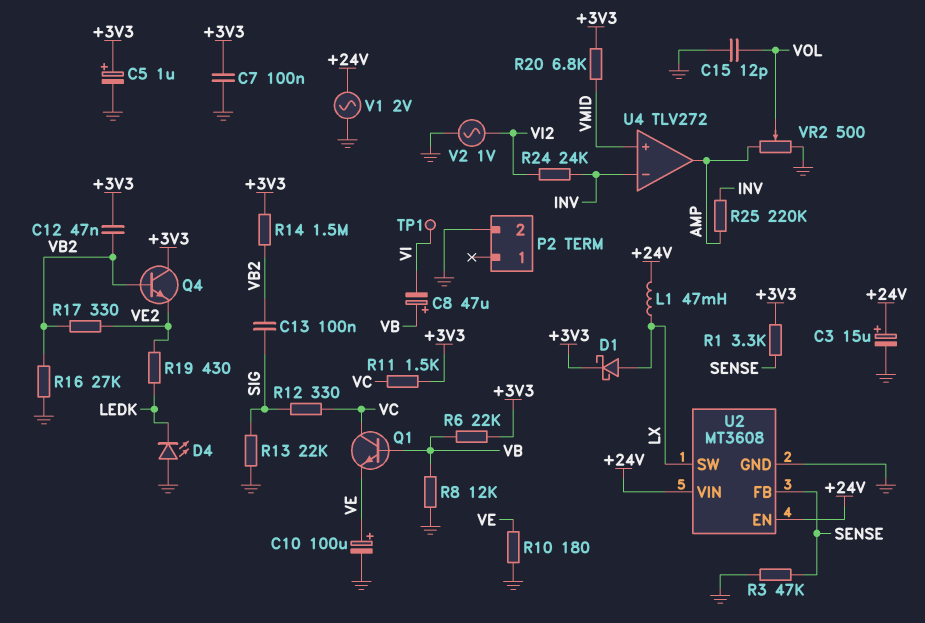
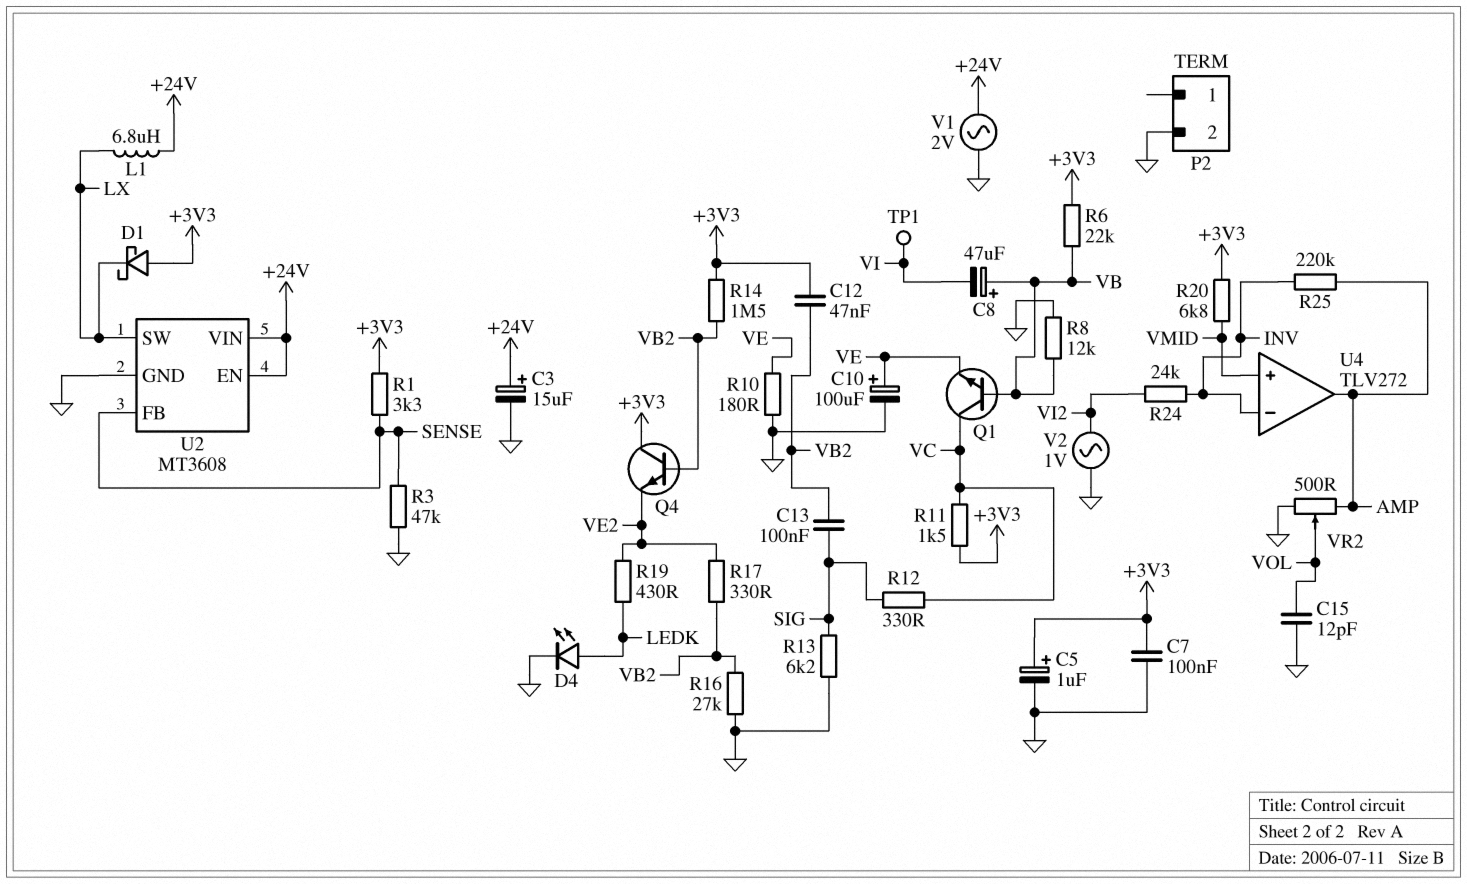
D1: schottky (A LX, K +3V3) -> schottky (A +3V3, K LX)
D4: LED (A GND, K LEDK) -> LED (A LEDK, K GND)
L1: 47mH (+24V, LX) -> 6.8uH (+24V, LX)
R13: 22k (GND, SIG) -> 6.2k (GND, SIG)

